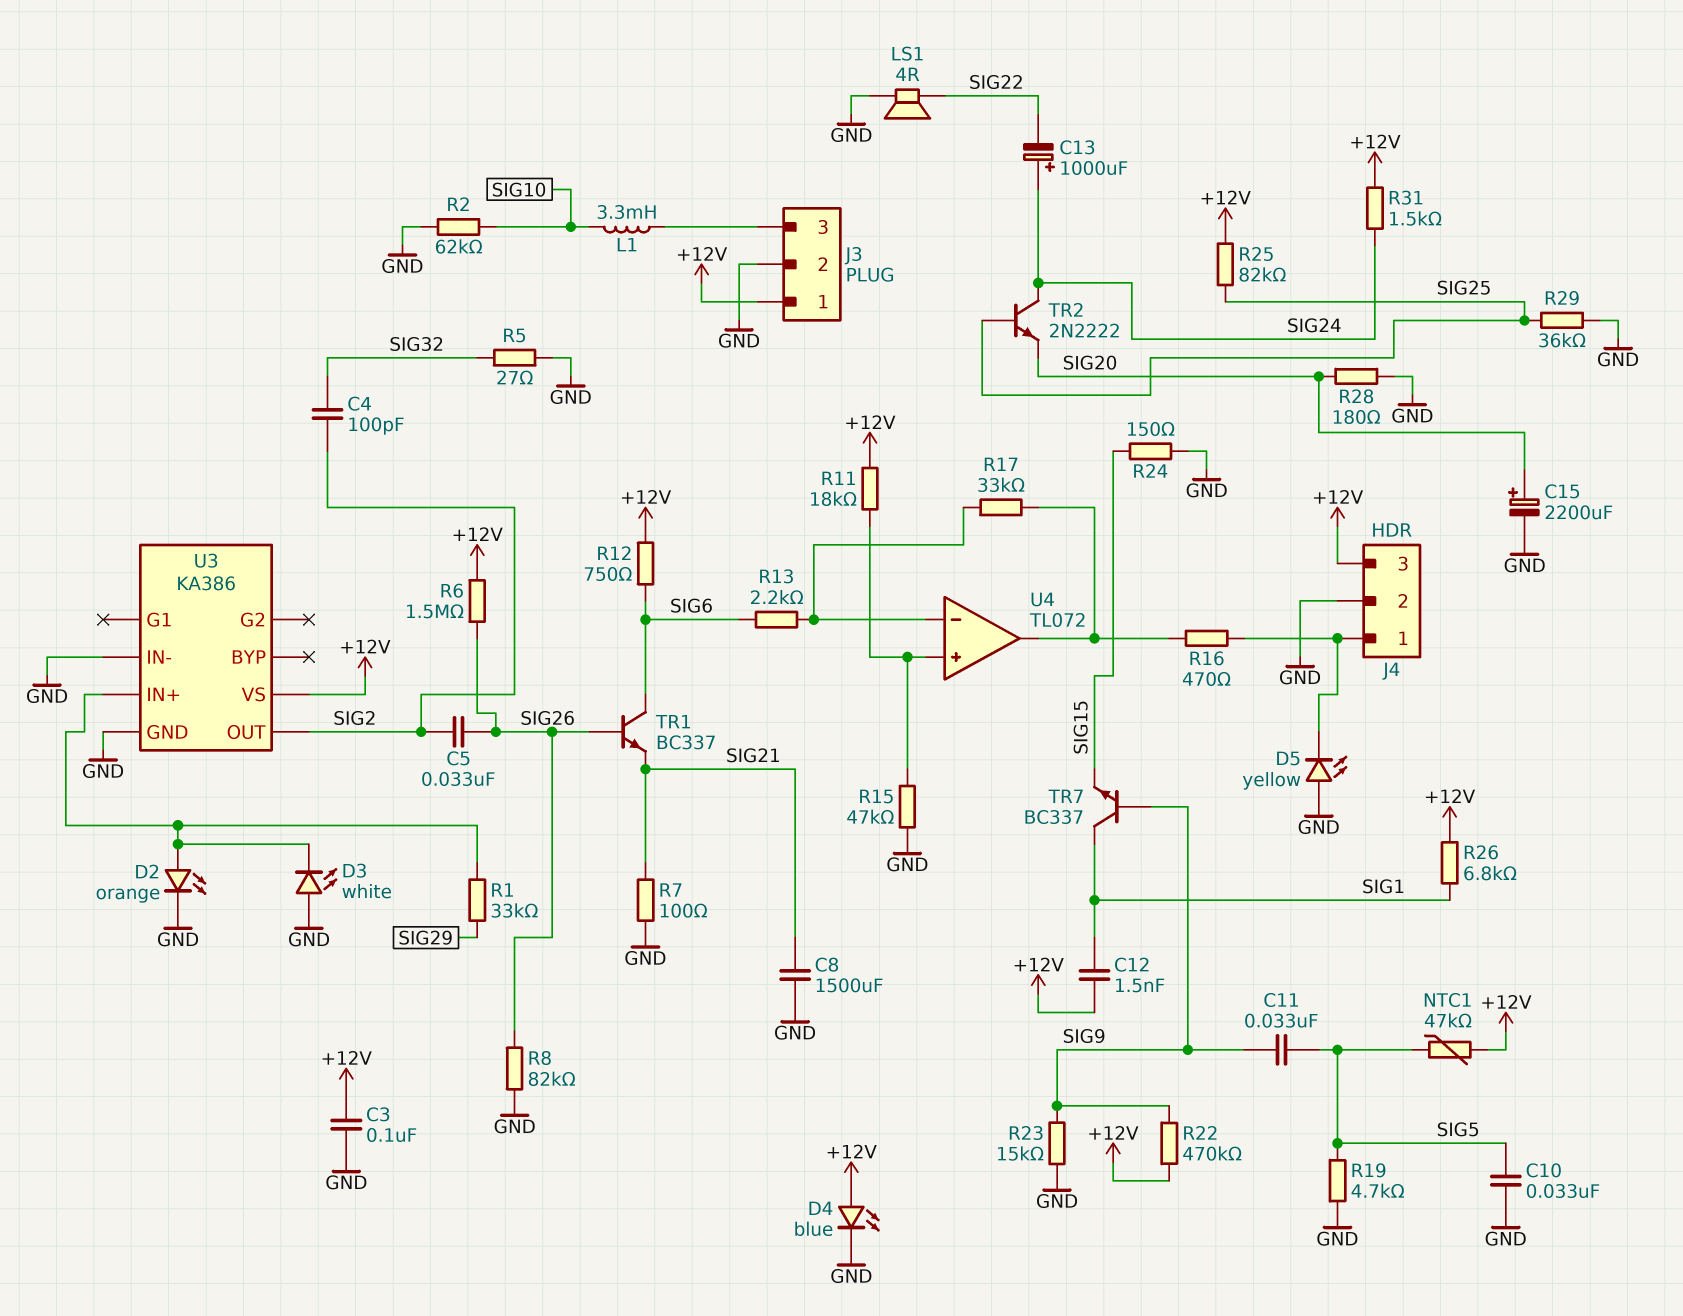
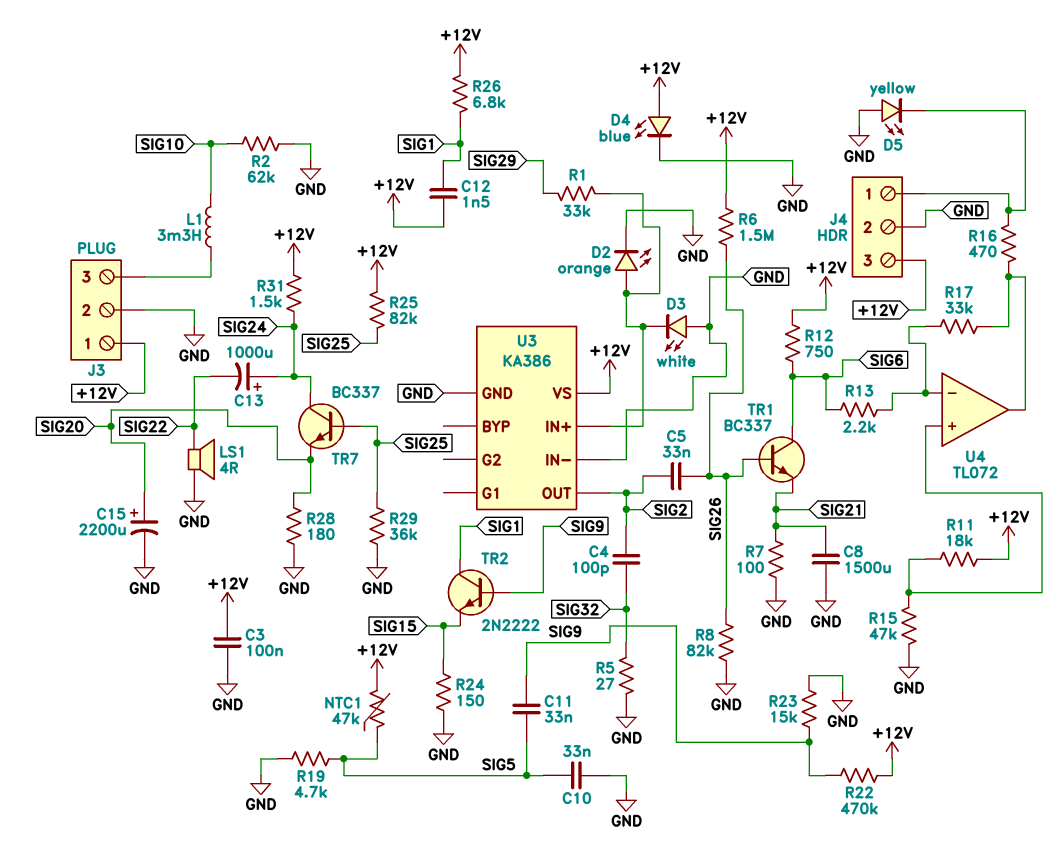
TR2: NPN 2N2222 (B SIG25, C SIG24, E SIG20) -> NPN 2N2222 (B SIG9, C SIG1, E SIG15)
TR7: NPN BC337 (B SIG9, C SIG1, E SIG15) -> NPN BC337 (B SIG25, C SIG24, E SIG20)

